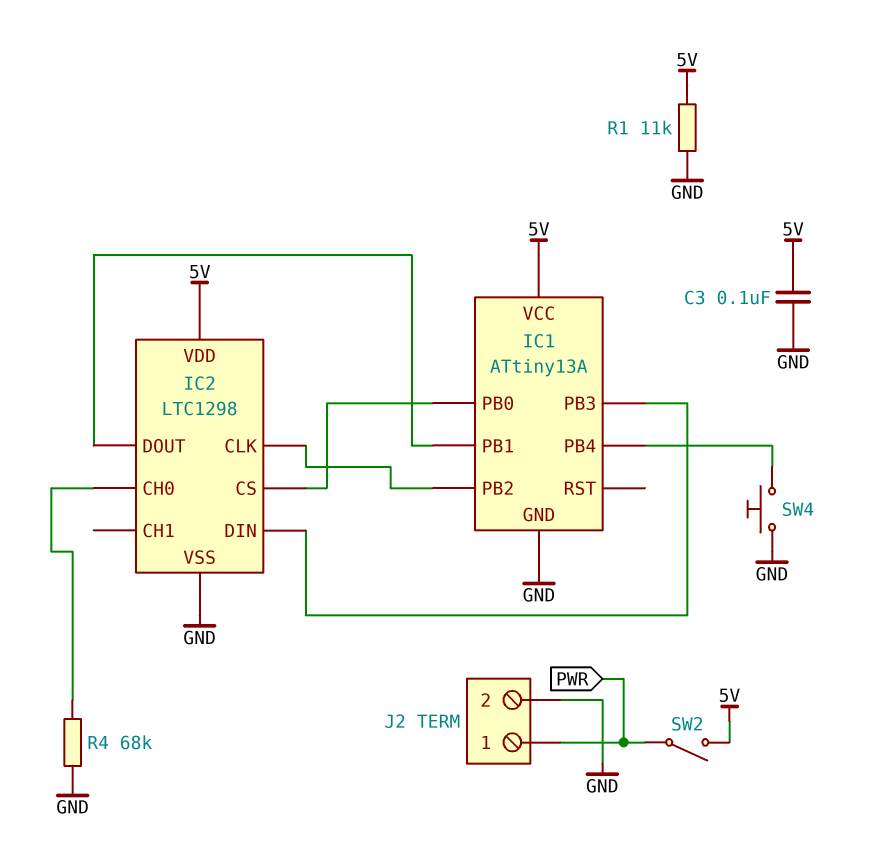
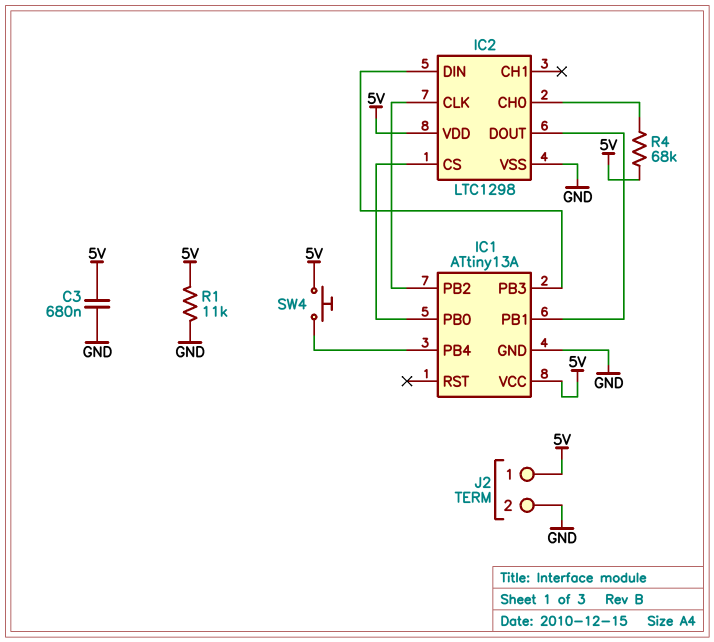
C3: 100nF (5V, GND) -> 680nF (5V, GND)
J2 pin 1: PWR -> 5V
R4: 68k (GND, IC2/CH0) -> 68k (5V, IC2/CH0)
SW2: switch (5V, PWR) -> none
SW4: button (GND, IC1/PB4) -> button (5V, IC1/PB4)

